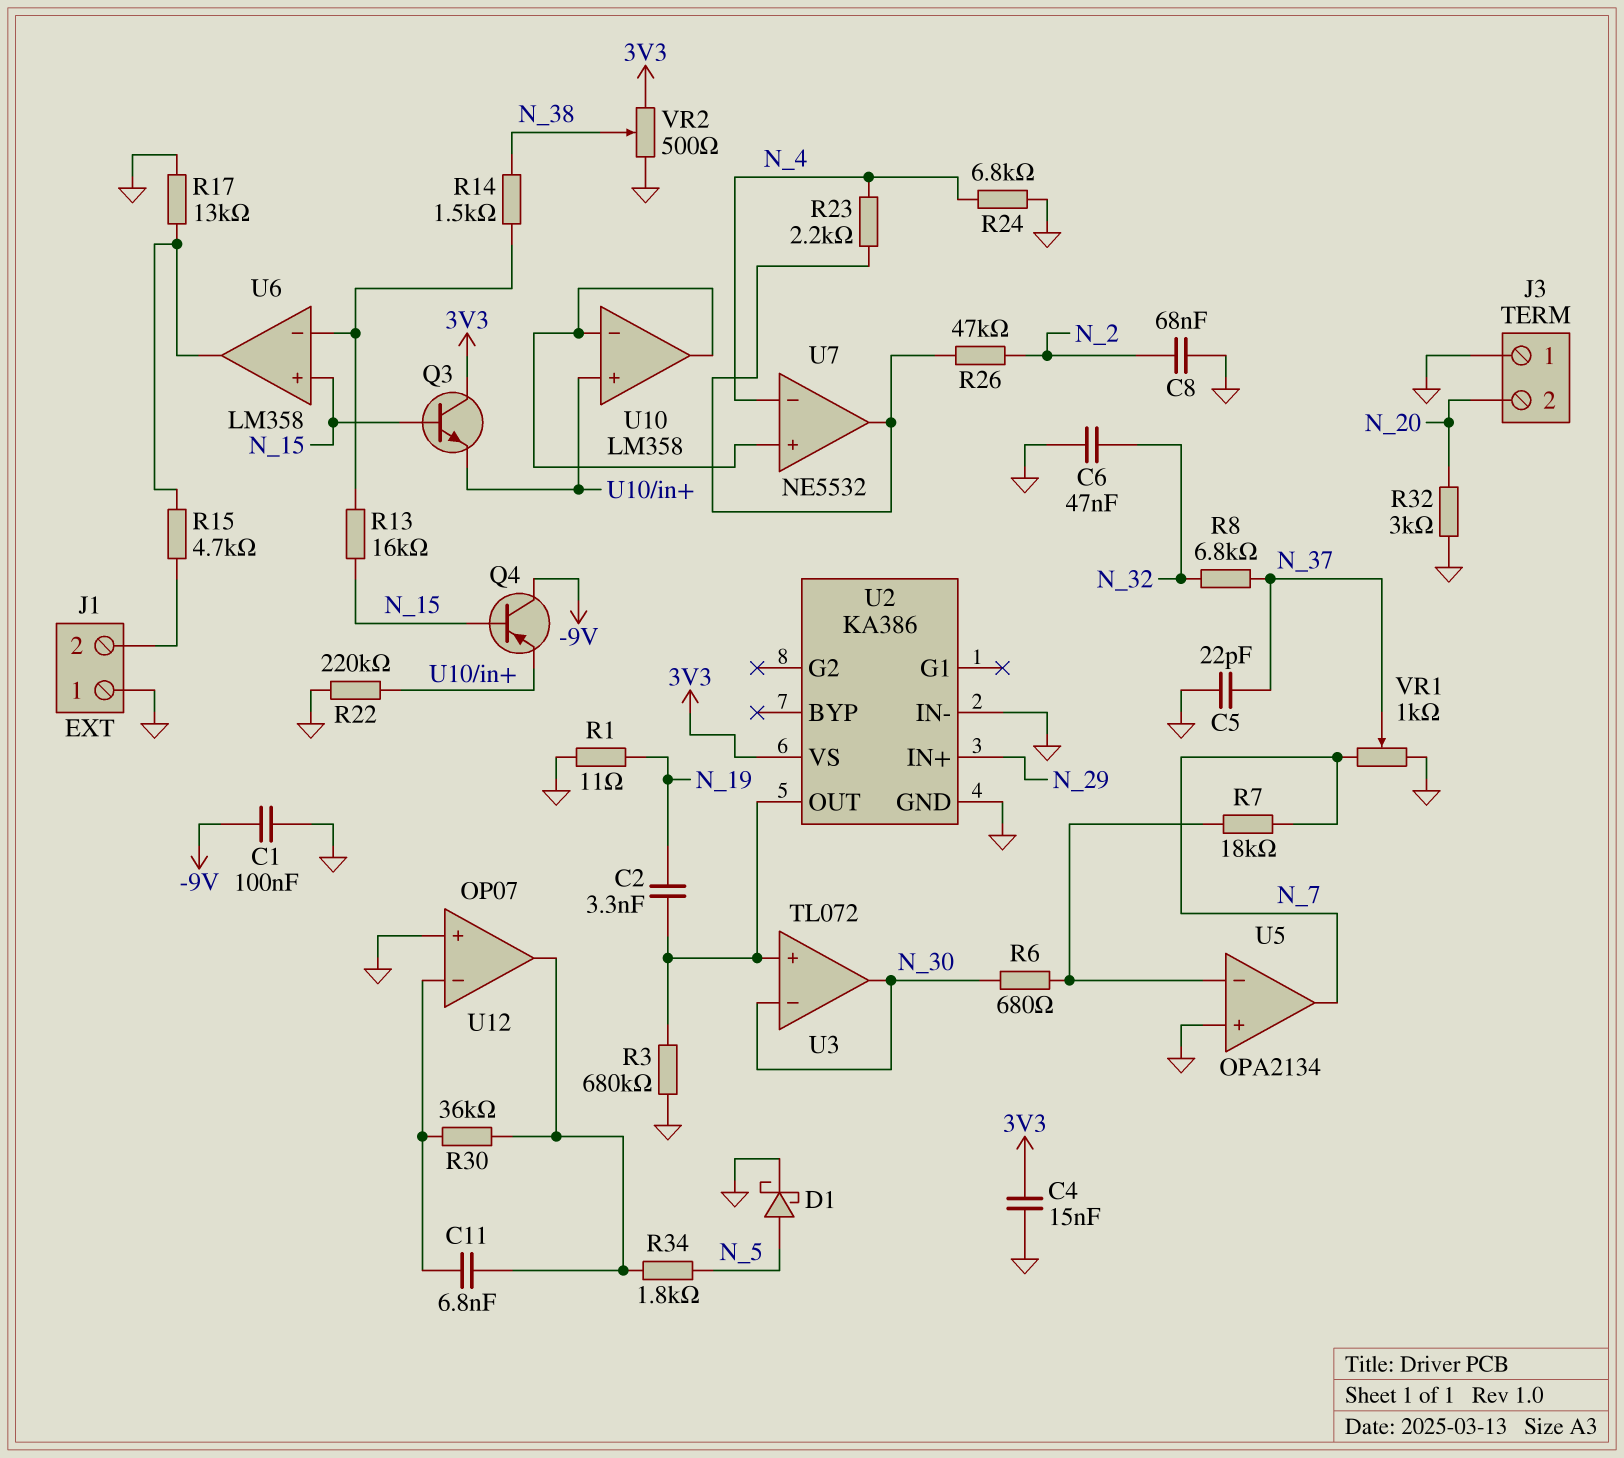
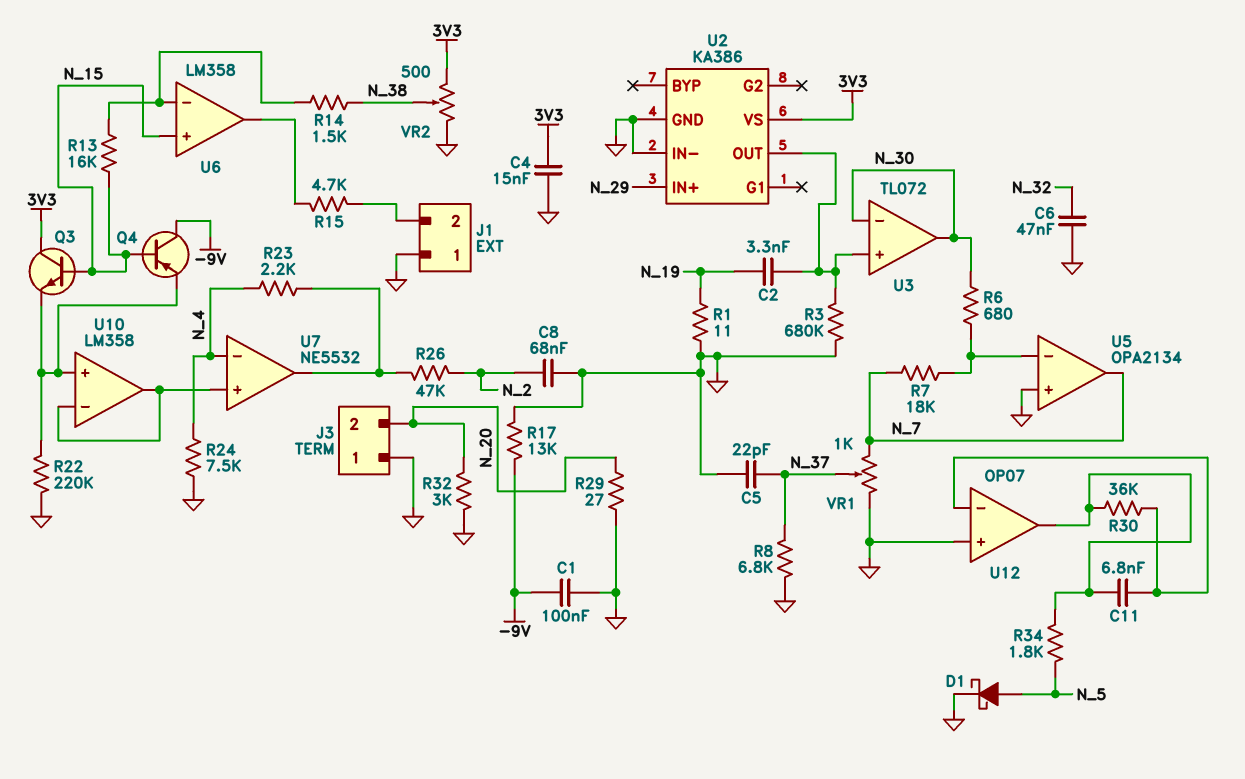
R8: 6.8k (N_32, N_37) -> 6.8k (GND, N_37)
R17: 13k (GND, U6/out) -> 13k (-9V, GND)
R24: 6.8k (GND, N_4) -> 7.5k (GND, N_4)
R29: none -> 27 (GND, N_20)

